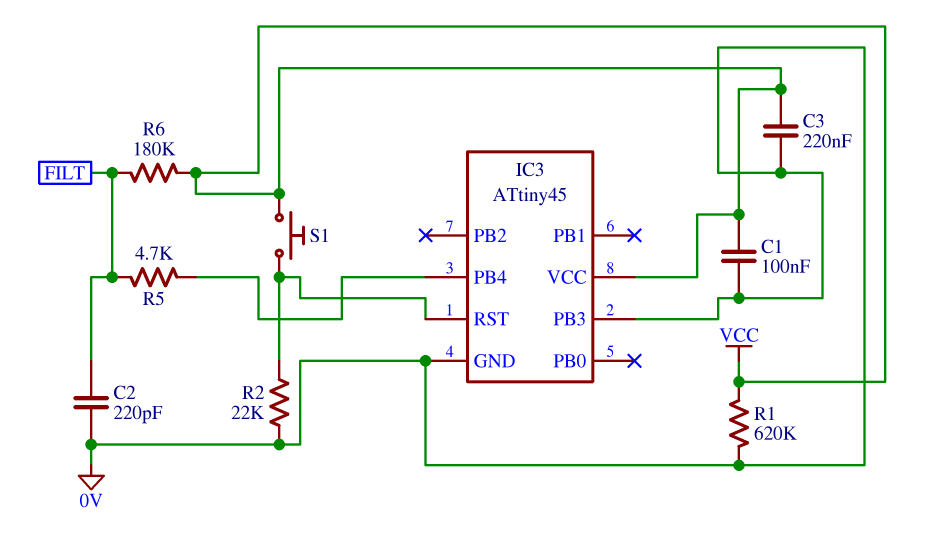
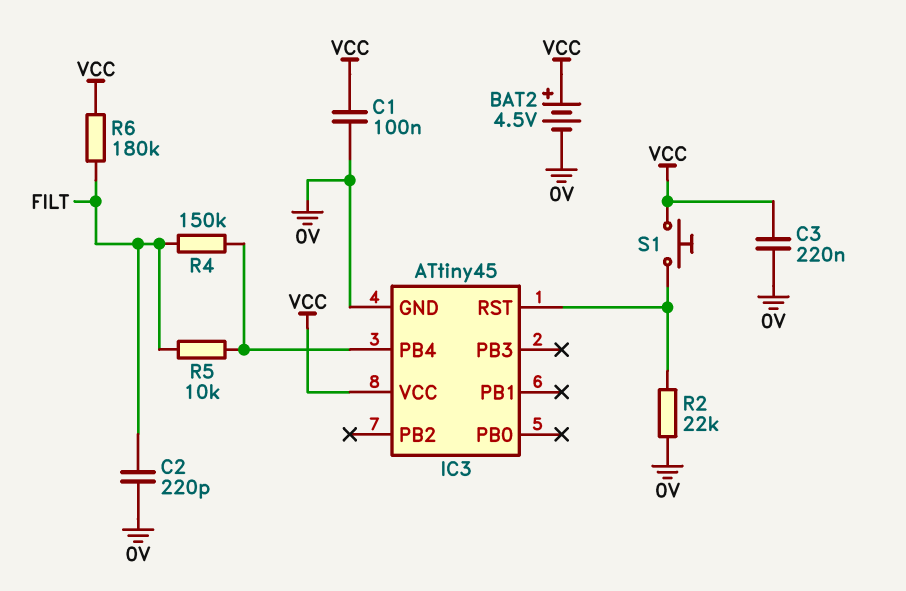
BAT2: none -> 4.5V (plus VCC, minus 0V)
IC3 pin PB3: 0V -> none
R1: 620k (0V, VCC) -> none
R4: none -> 150k (FILT, IC3/PB4)
R5: 4.7k (FILT, IC3/PB4) -> 10k (FILT, IC3/PB4)

